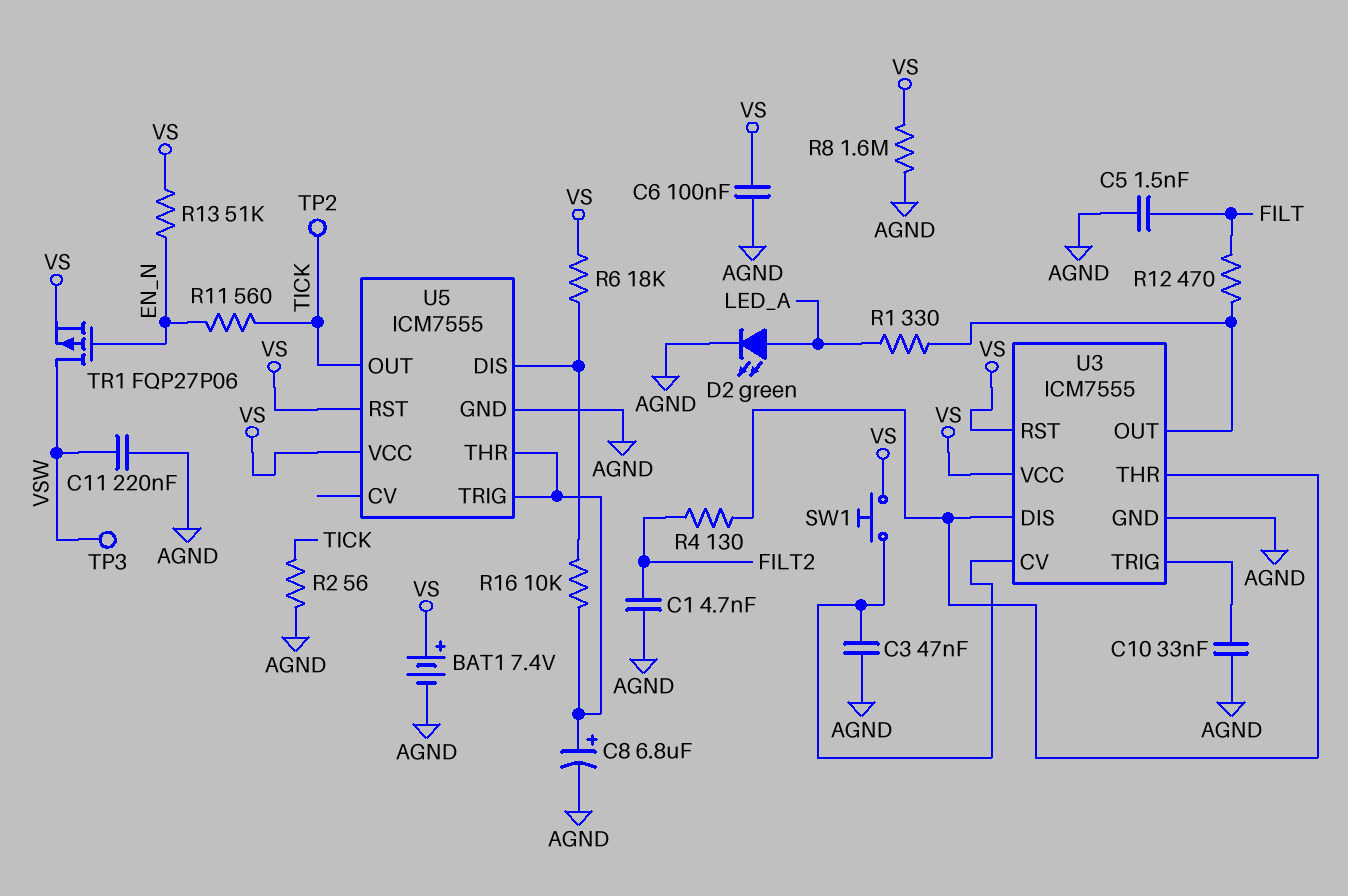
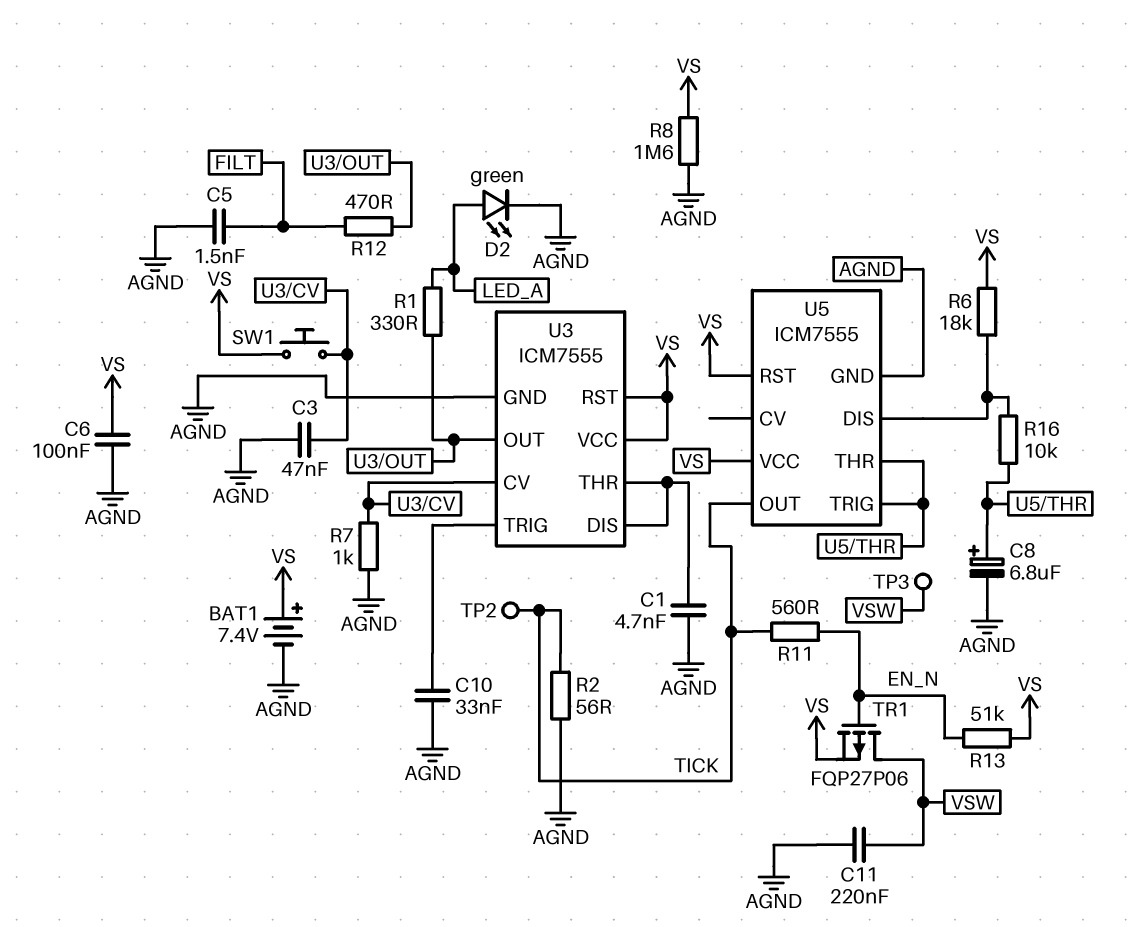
C1: 4.7nF (AGND, FILT2) -> 4.7nF (AGND, U3/DIS)
R4: 130 (FILT2, U3/DIS) -> none
R7: none -> 1k (AGND, U3/CV)

